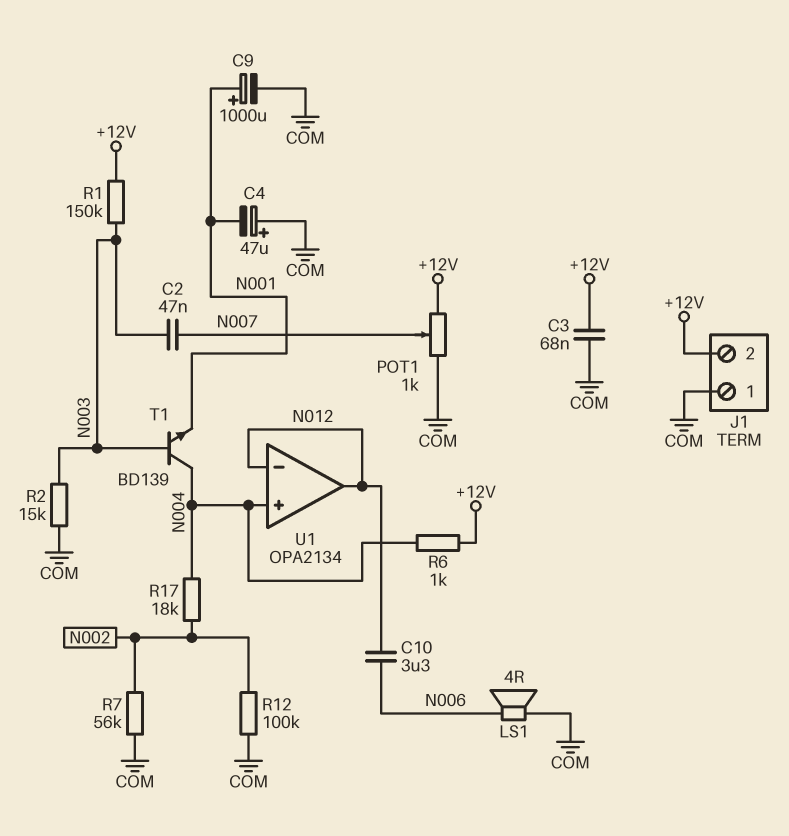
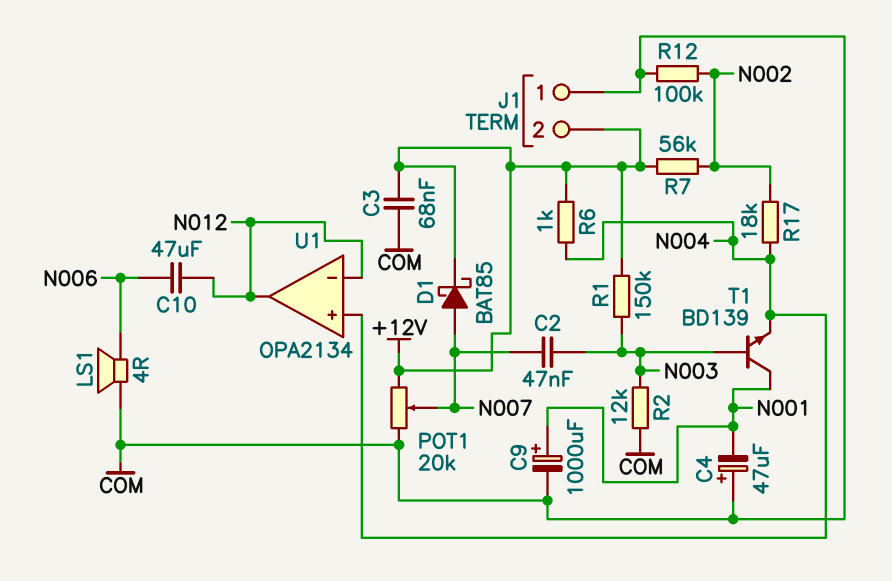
C10: 3.3uF (N006, N012) -> 47uF (N006, N012)
D1: none -> schottky BAT85 (A N007, K +12V)
POT1: 1k (+12V, COM, wiper N007) -> 20k (+12V, COM, wiper N007)
R2: 15k (COM, N003) -> 12k (COM, N003)
R7: 56k (COM, N002) -> 56k (+12V, N002)
T1: NPN BD139 (B N003, C N004, E N001) -> NPN BD139 (B N003, C N001, E N004)

